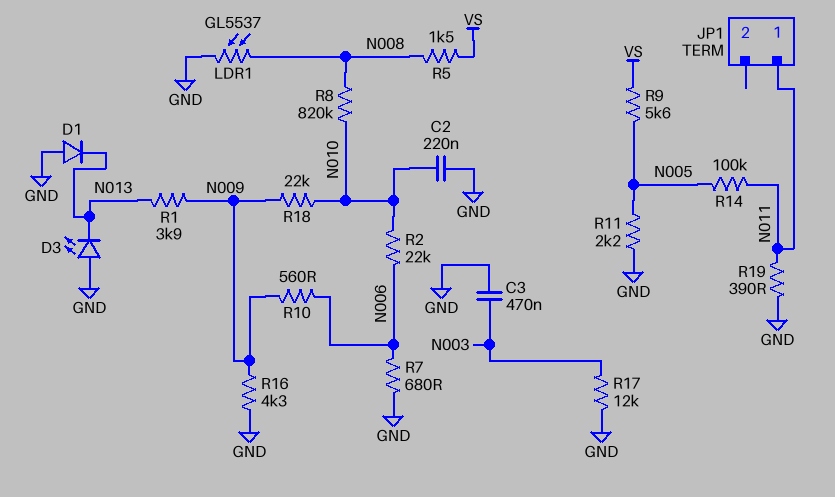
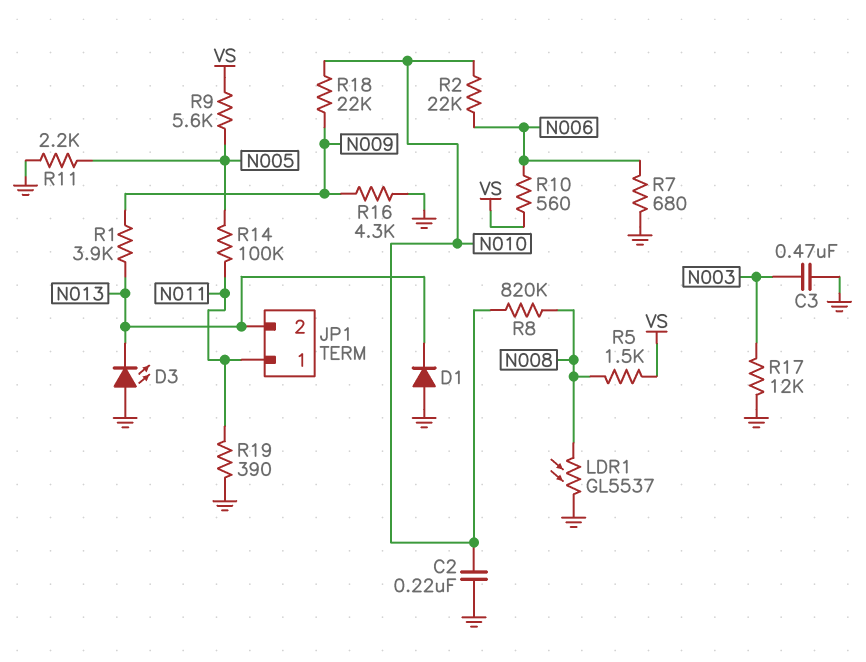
JP1 pin 2: none -> N013
R10: 560 (N006, N009) -> 560 (N006, VS)

